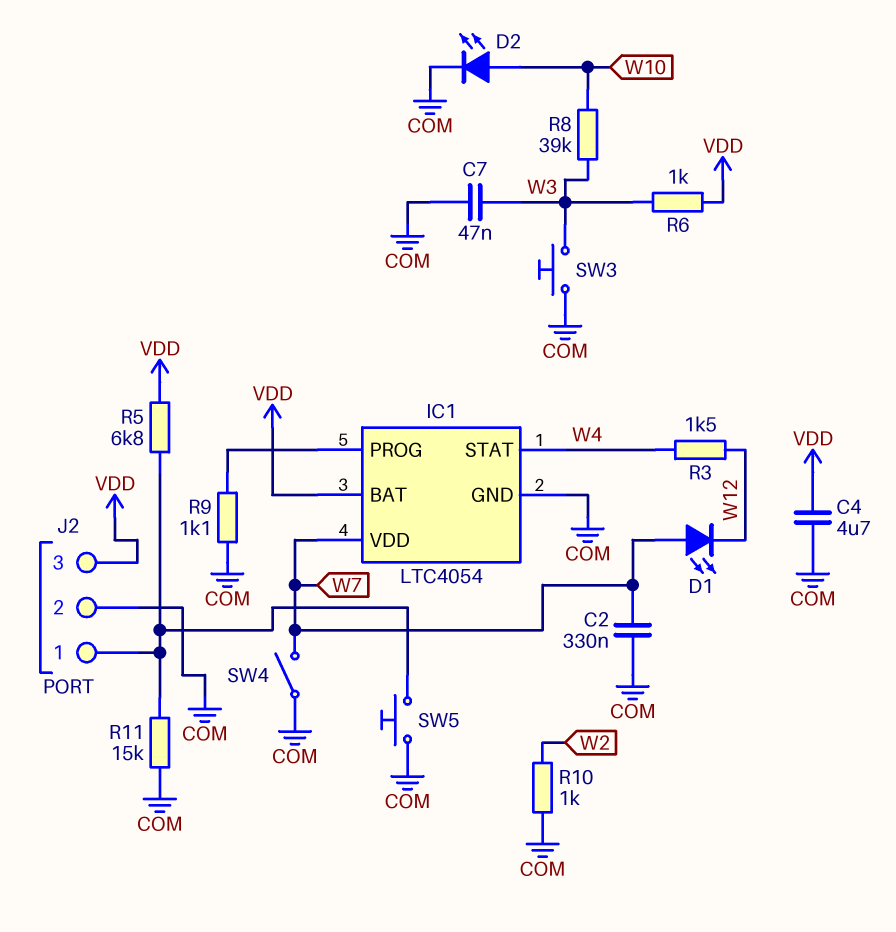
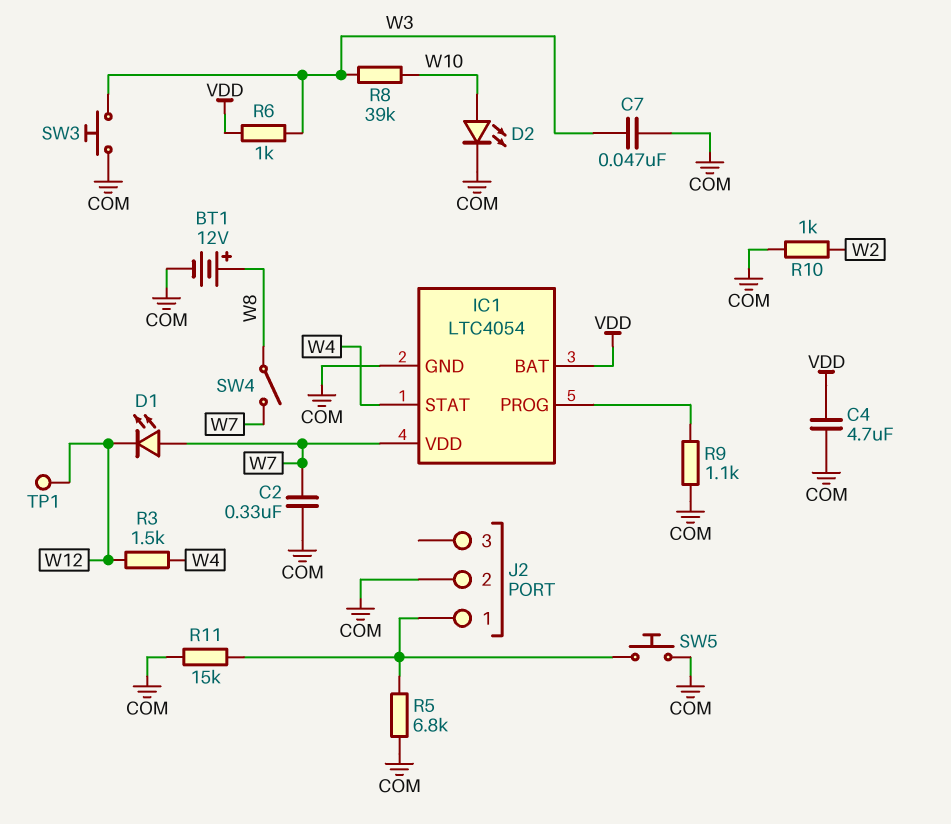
BT1: none -> 12V (plus W8, minus COM)
J2 pin 3: VDD -> none
R5: 6.8k (J2/1, VDD) -> 6.8k (COM, J2/1)
SW4: switch (COM, W7) -> switch (W7, W8)
TP1: none -> test point (W12)

